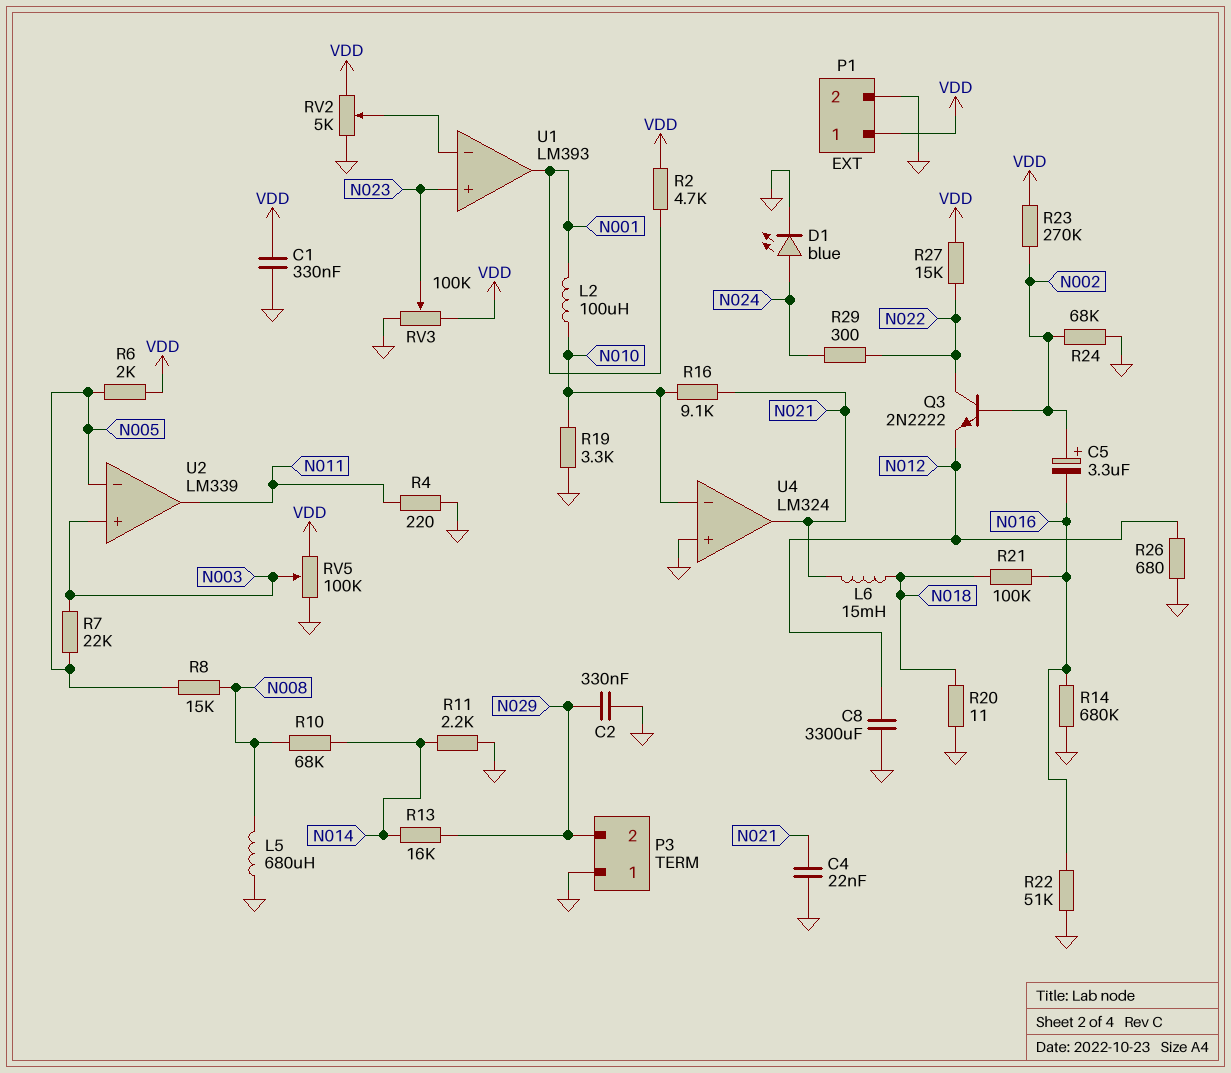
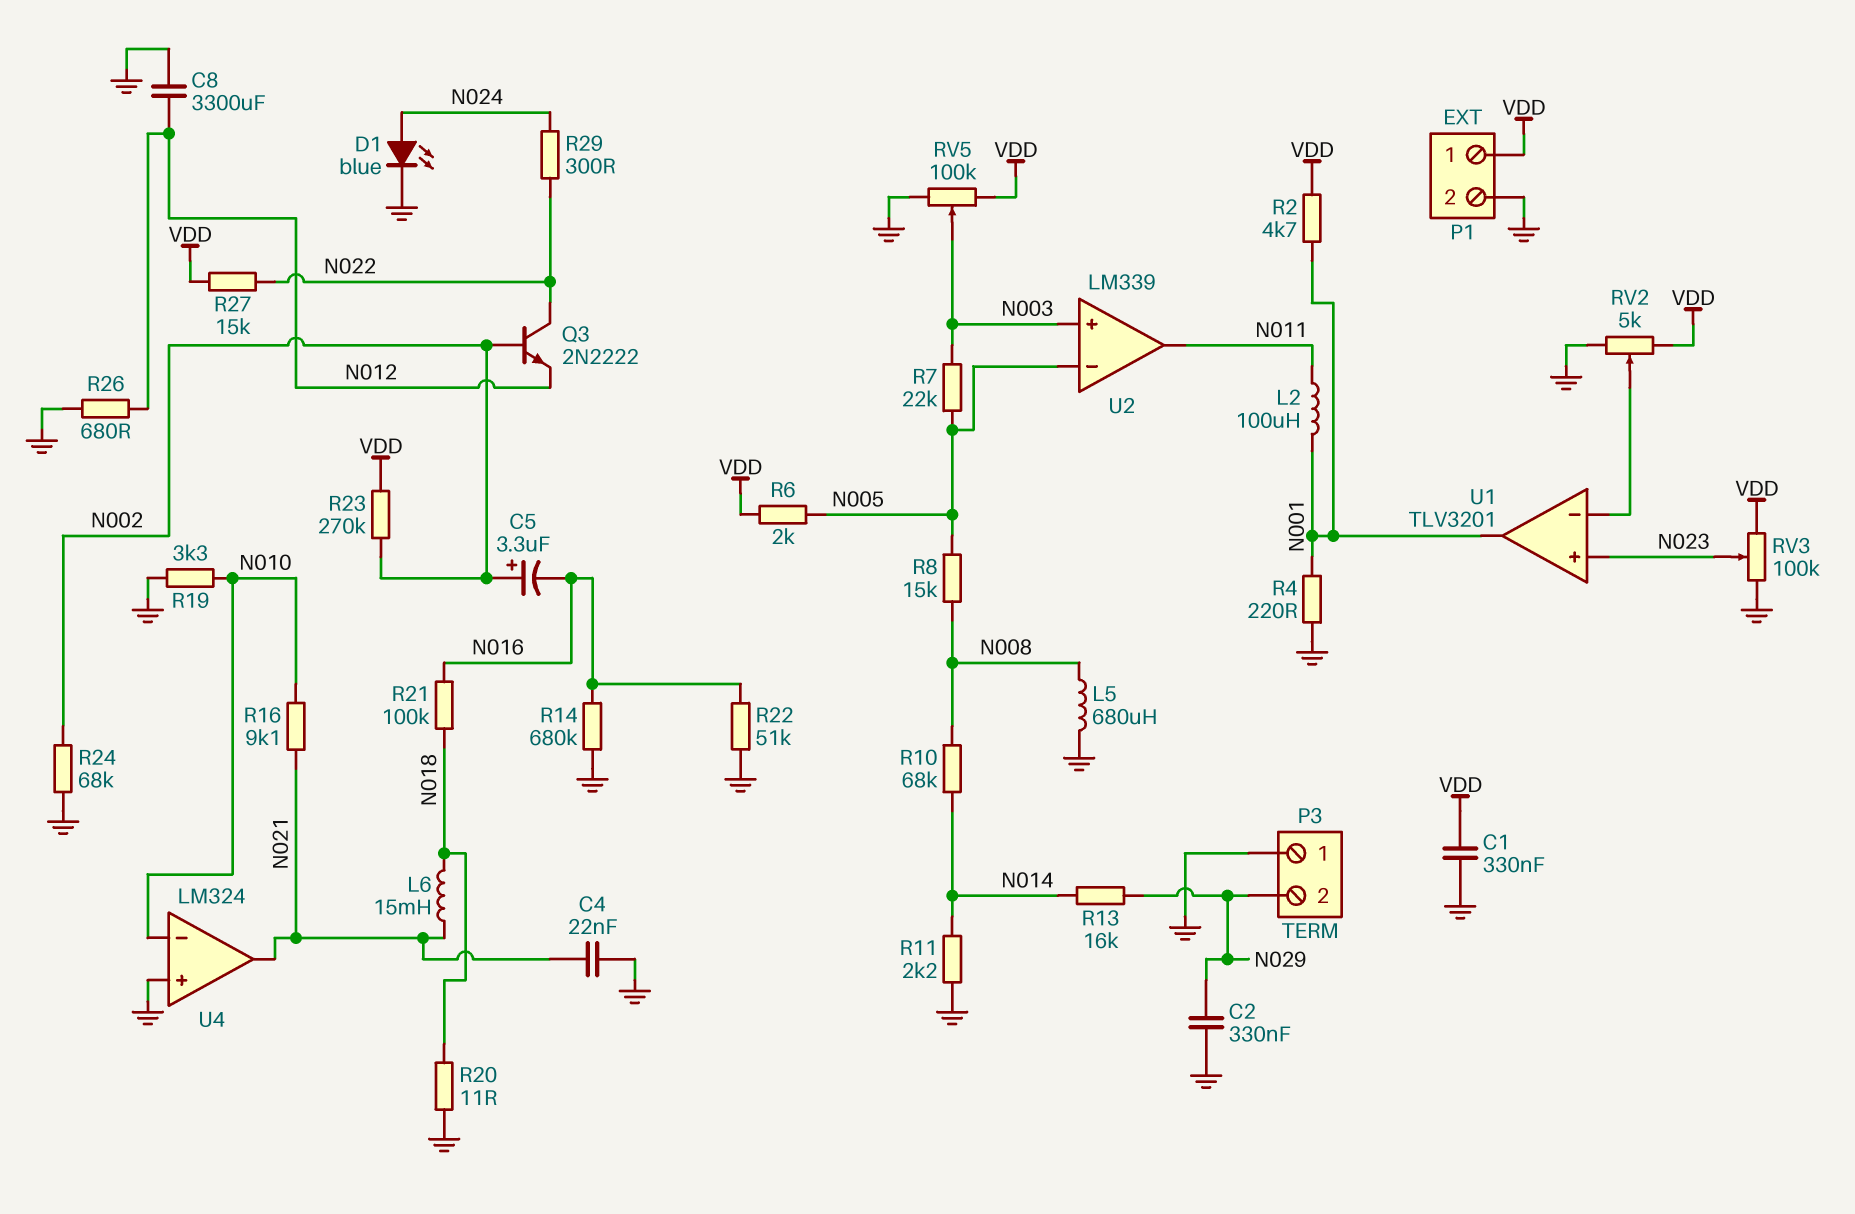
L2: 100uH (N001, N010) -> 100uH (N001, N011)
R4: 220 (GND, N011) -> 220 (GND, N001)
U1: LM393 -> TLV3201

